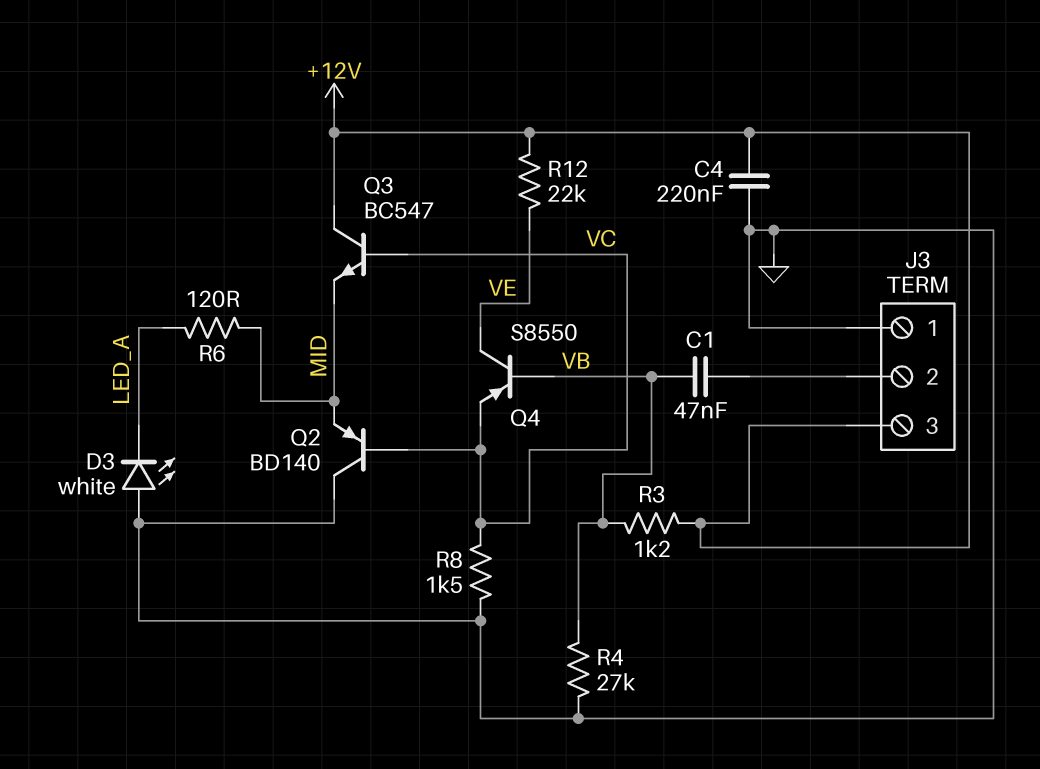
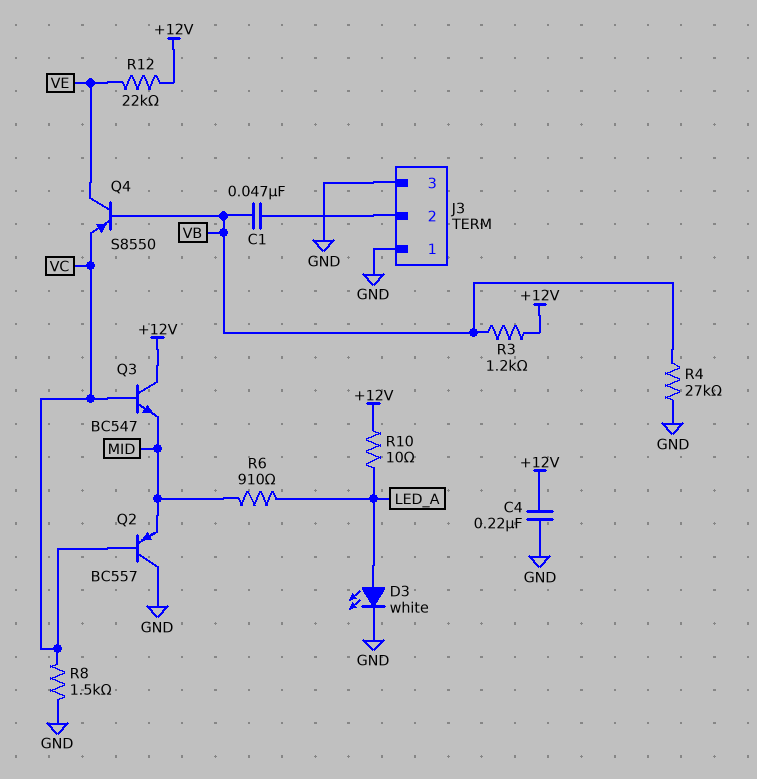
D3: LED white (A GND, K LED_A) -> LED white (A LED_A, K GND)
J3 pin 3: +12V -> GND
Q2: PNP BD140 (B VC, C GND, E MID) -> PNP BC557 (B VC, C GND, E MID)
R6: 120 (LED_A, MID) -> 910 (LED_A, MID)
R10: none -> 10 (+12V, LED_A)

